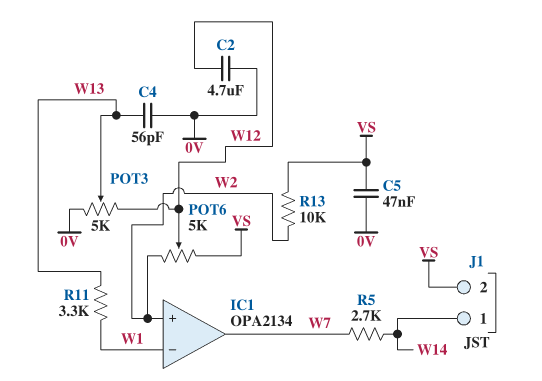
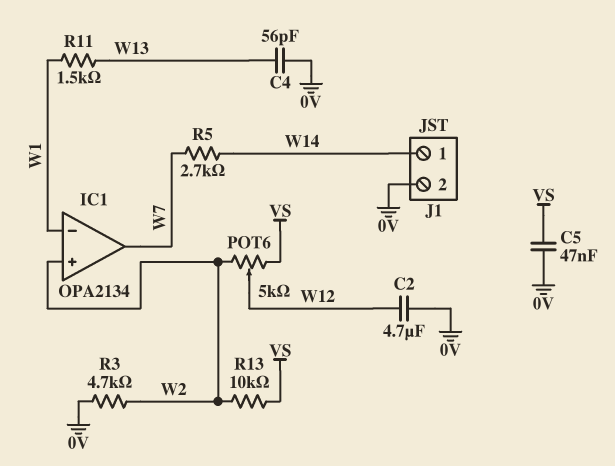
J1 pin 2: VS -> 0V
POT3: 5k (0V, W12, wiper W13) -> none
R3: none -> 4.7k (0V, W2)
R11: 3.3k (W1, W13) -> 1.5k (W1, W13)

